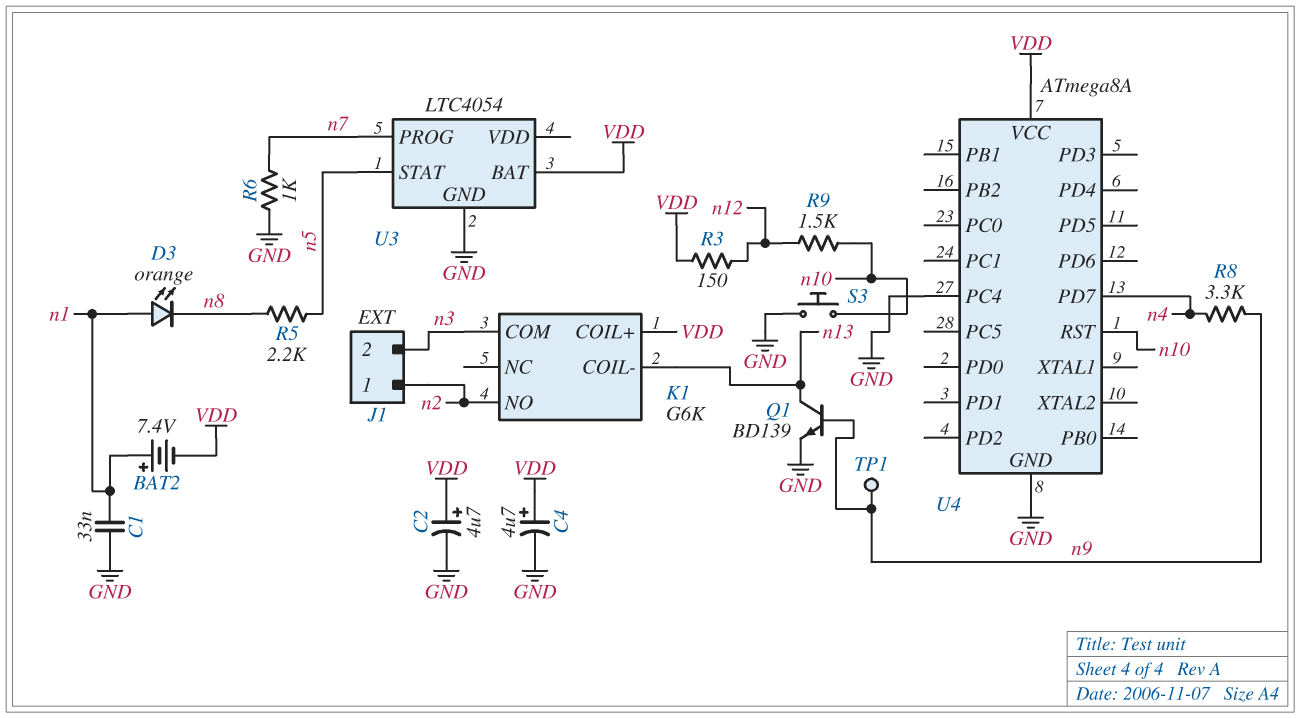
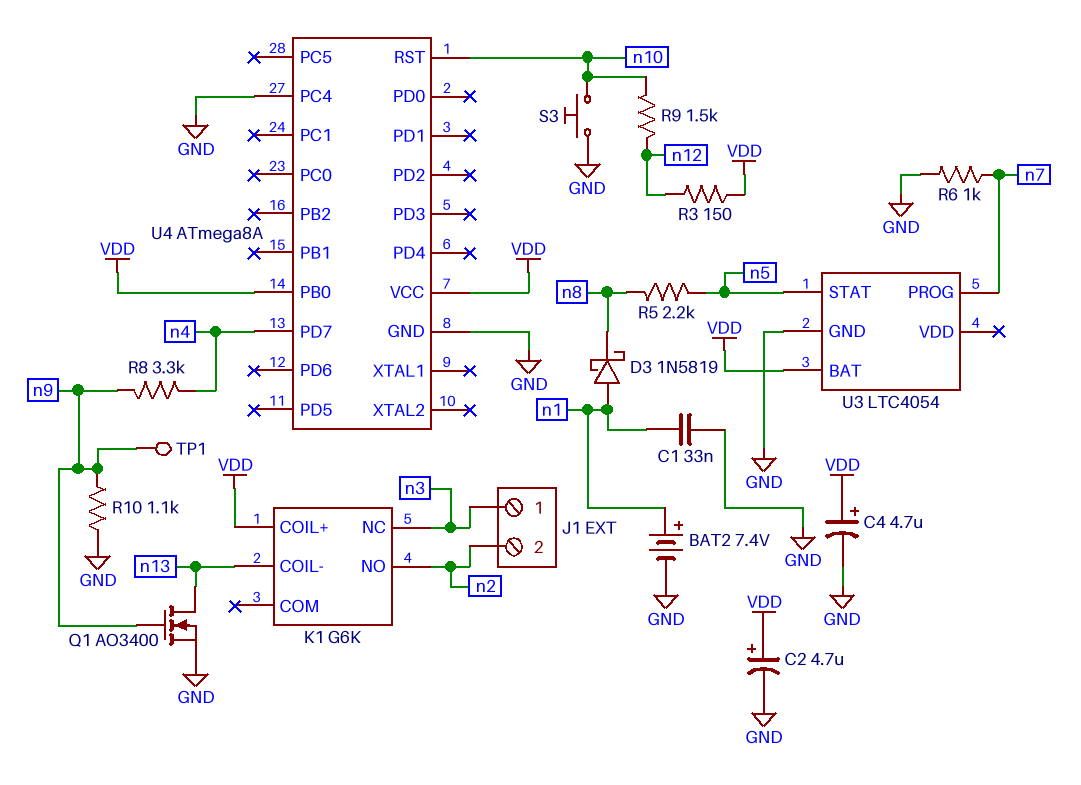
BAT2: 7.4V (plus n1, minus VDD) -> 7.4V (plus n1, minus GND)
D3: LED orange (A n1, K n8) -> schottky 1N5819 (A n1, K n8)
J1 pin 1: n2 -> n3
J1 pin 2: n3 -> n2
K1 pin COM: n3 -> none
K1 pin NC: none -> n3
Q1: NPN BD139 (B n9, C n13, E GND) -> NMOS AO3400 (G n9, D n13, S GND)
R10: none -> 1.1k (GND, n9)
U4 pin PB0: none -> VDD

